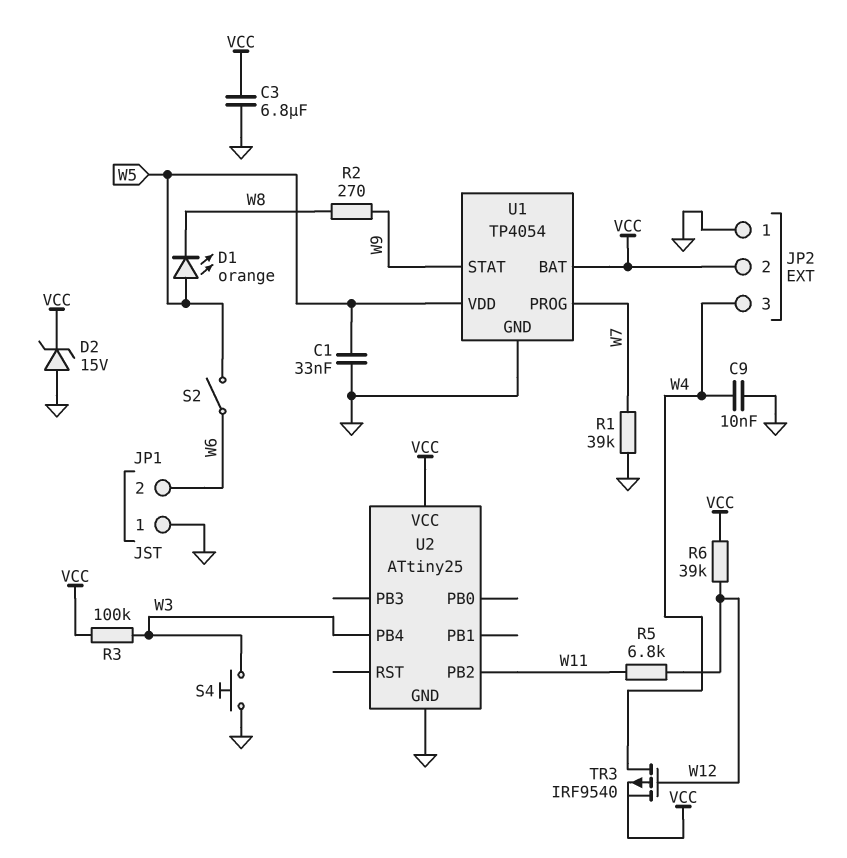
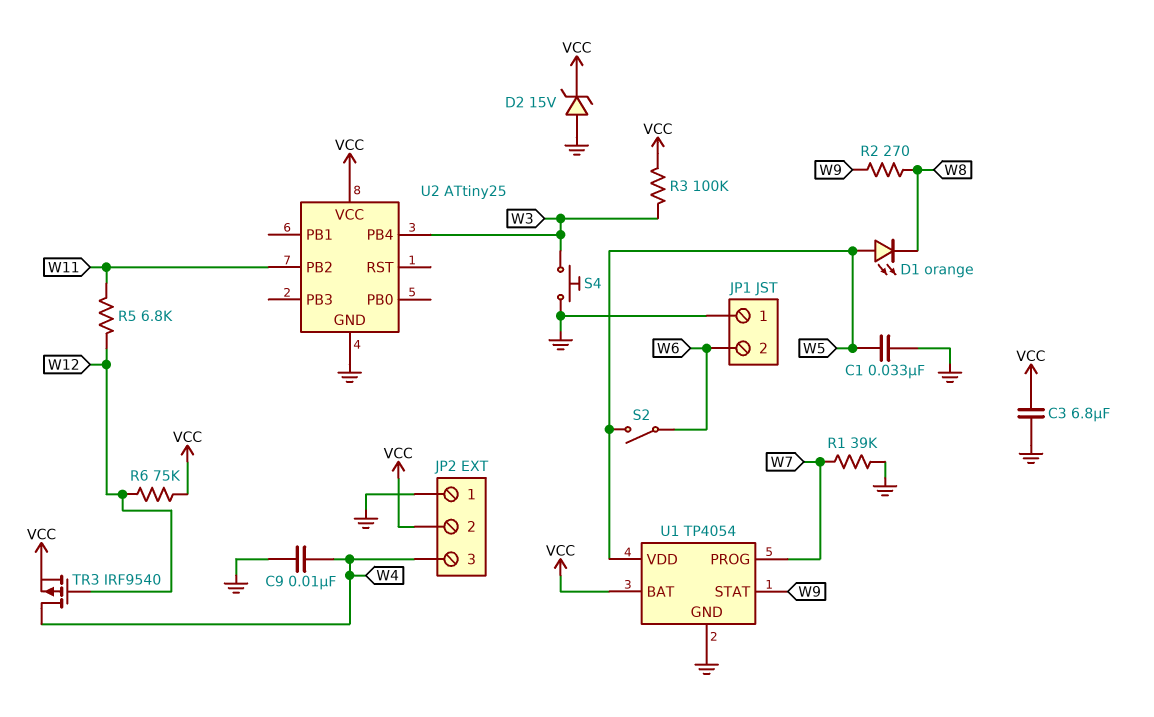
R6: 39k (VCC, W12) -> 75k (VCC, W12)

